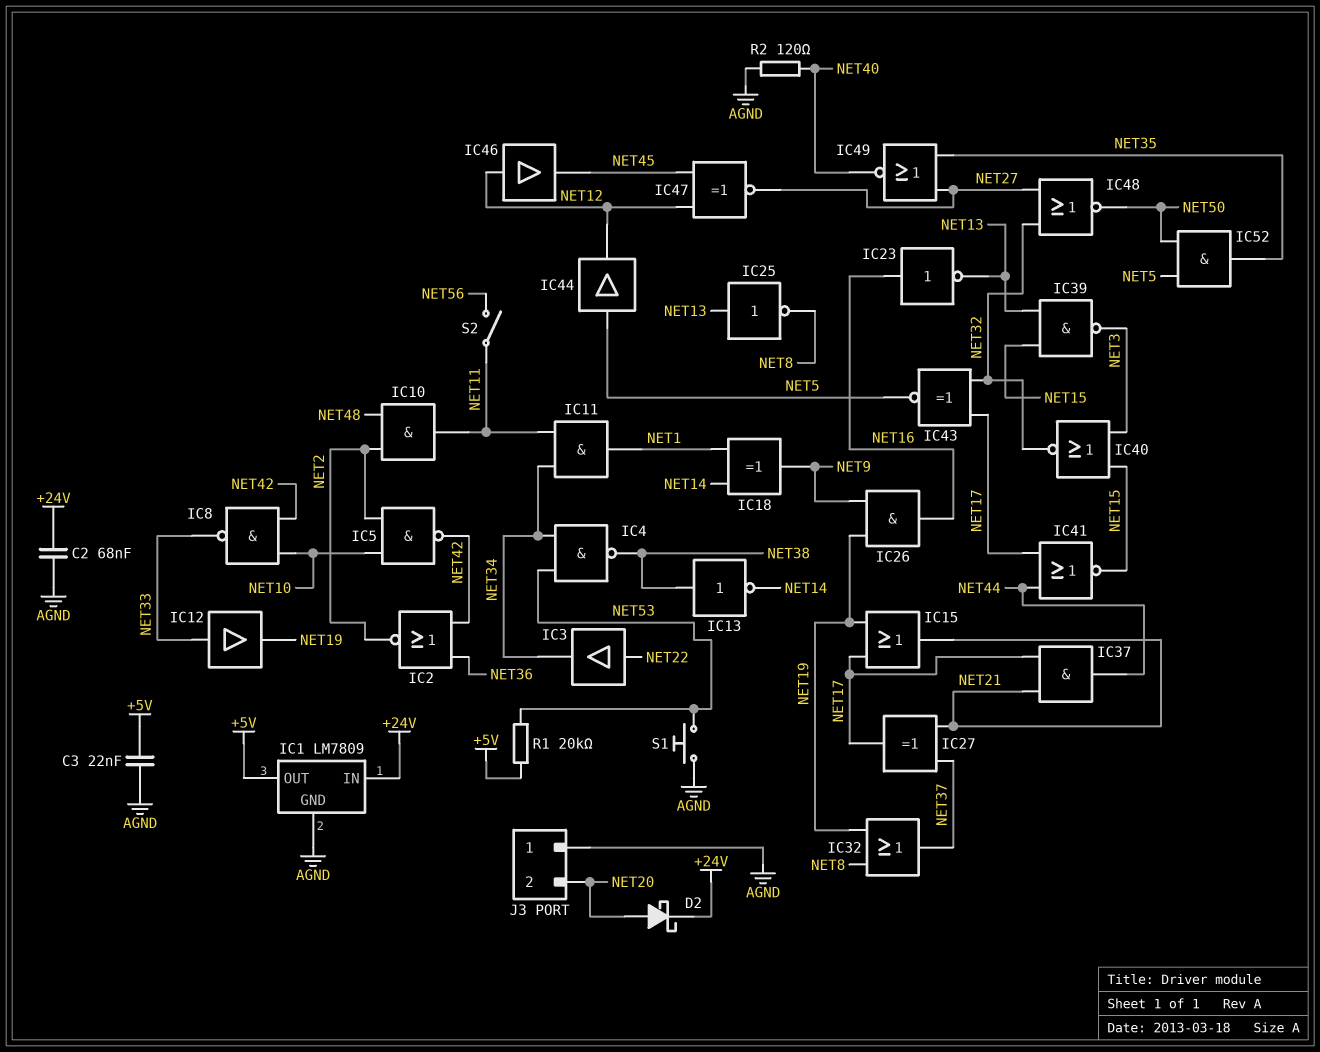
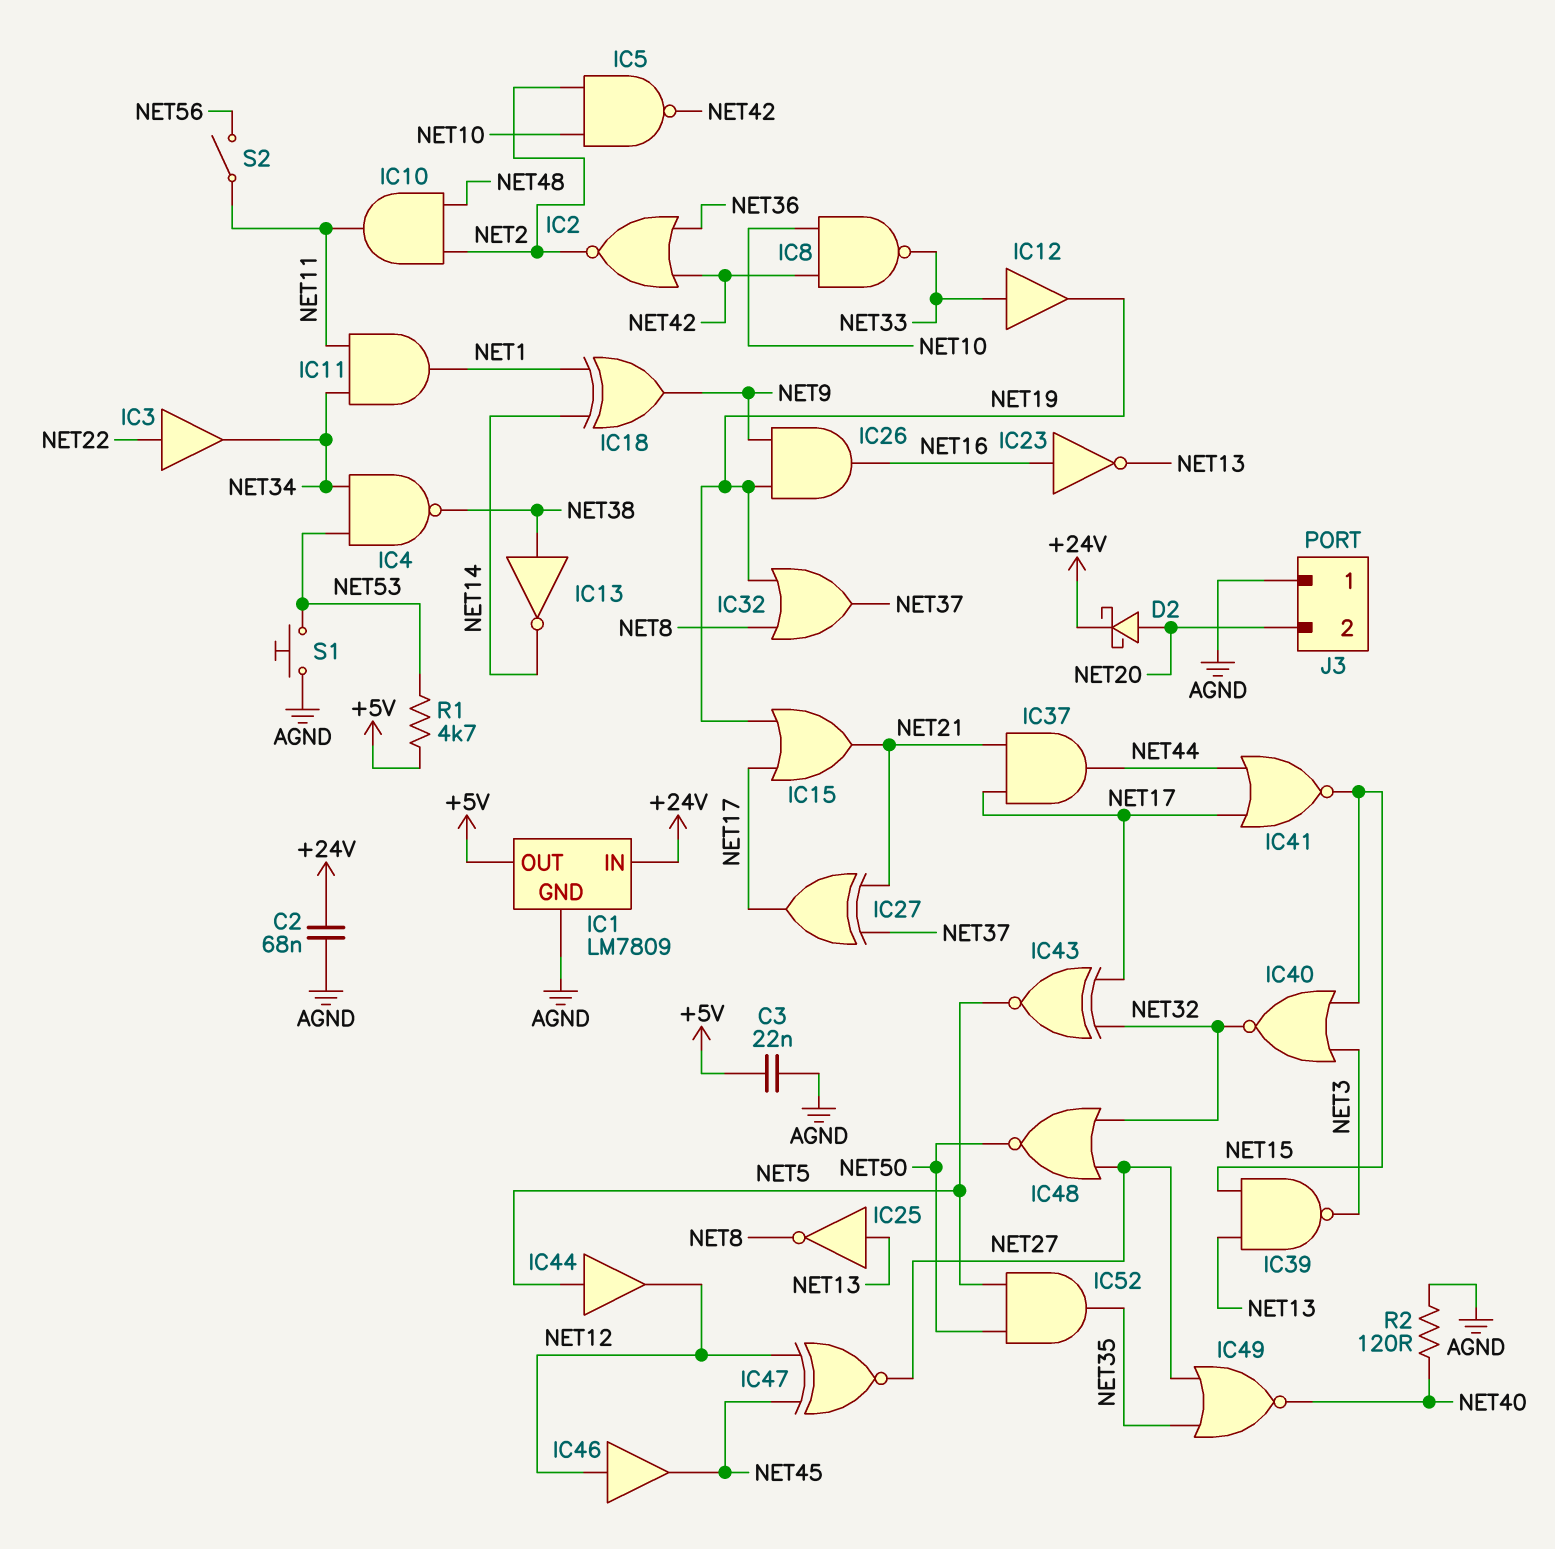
R1: 20k (+5V, NET53) -> 4.7k (+5V, NET53)

